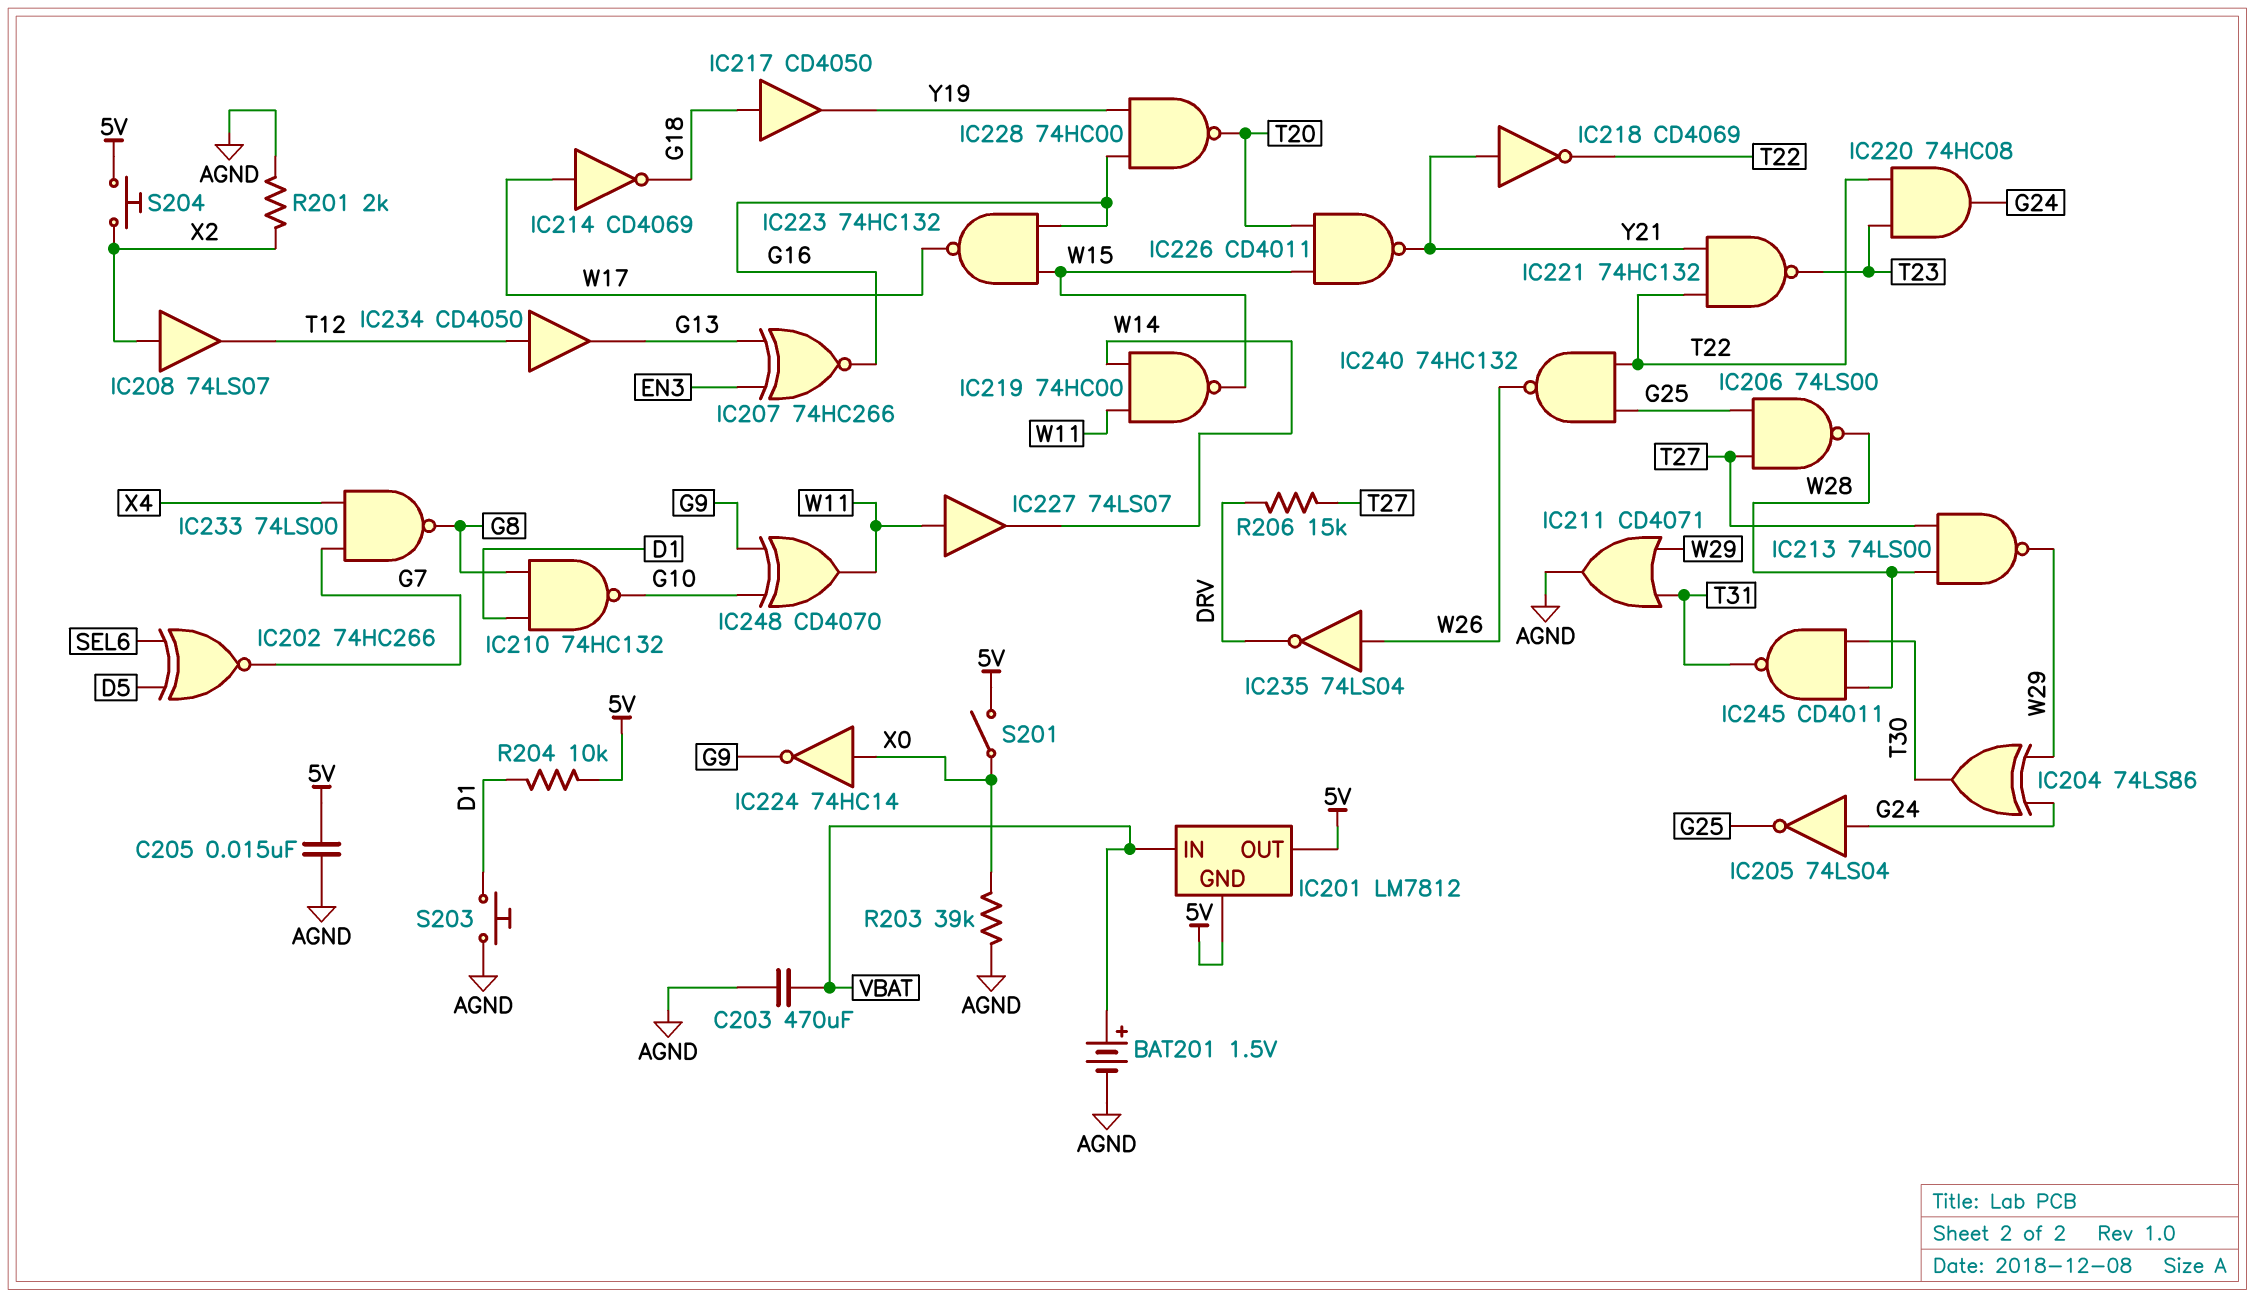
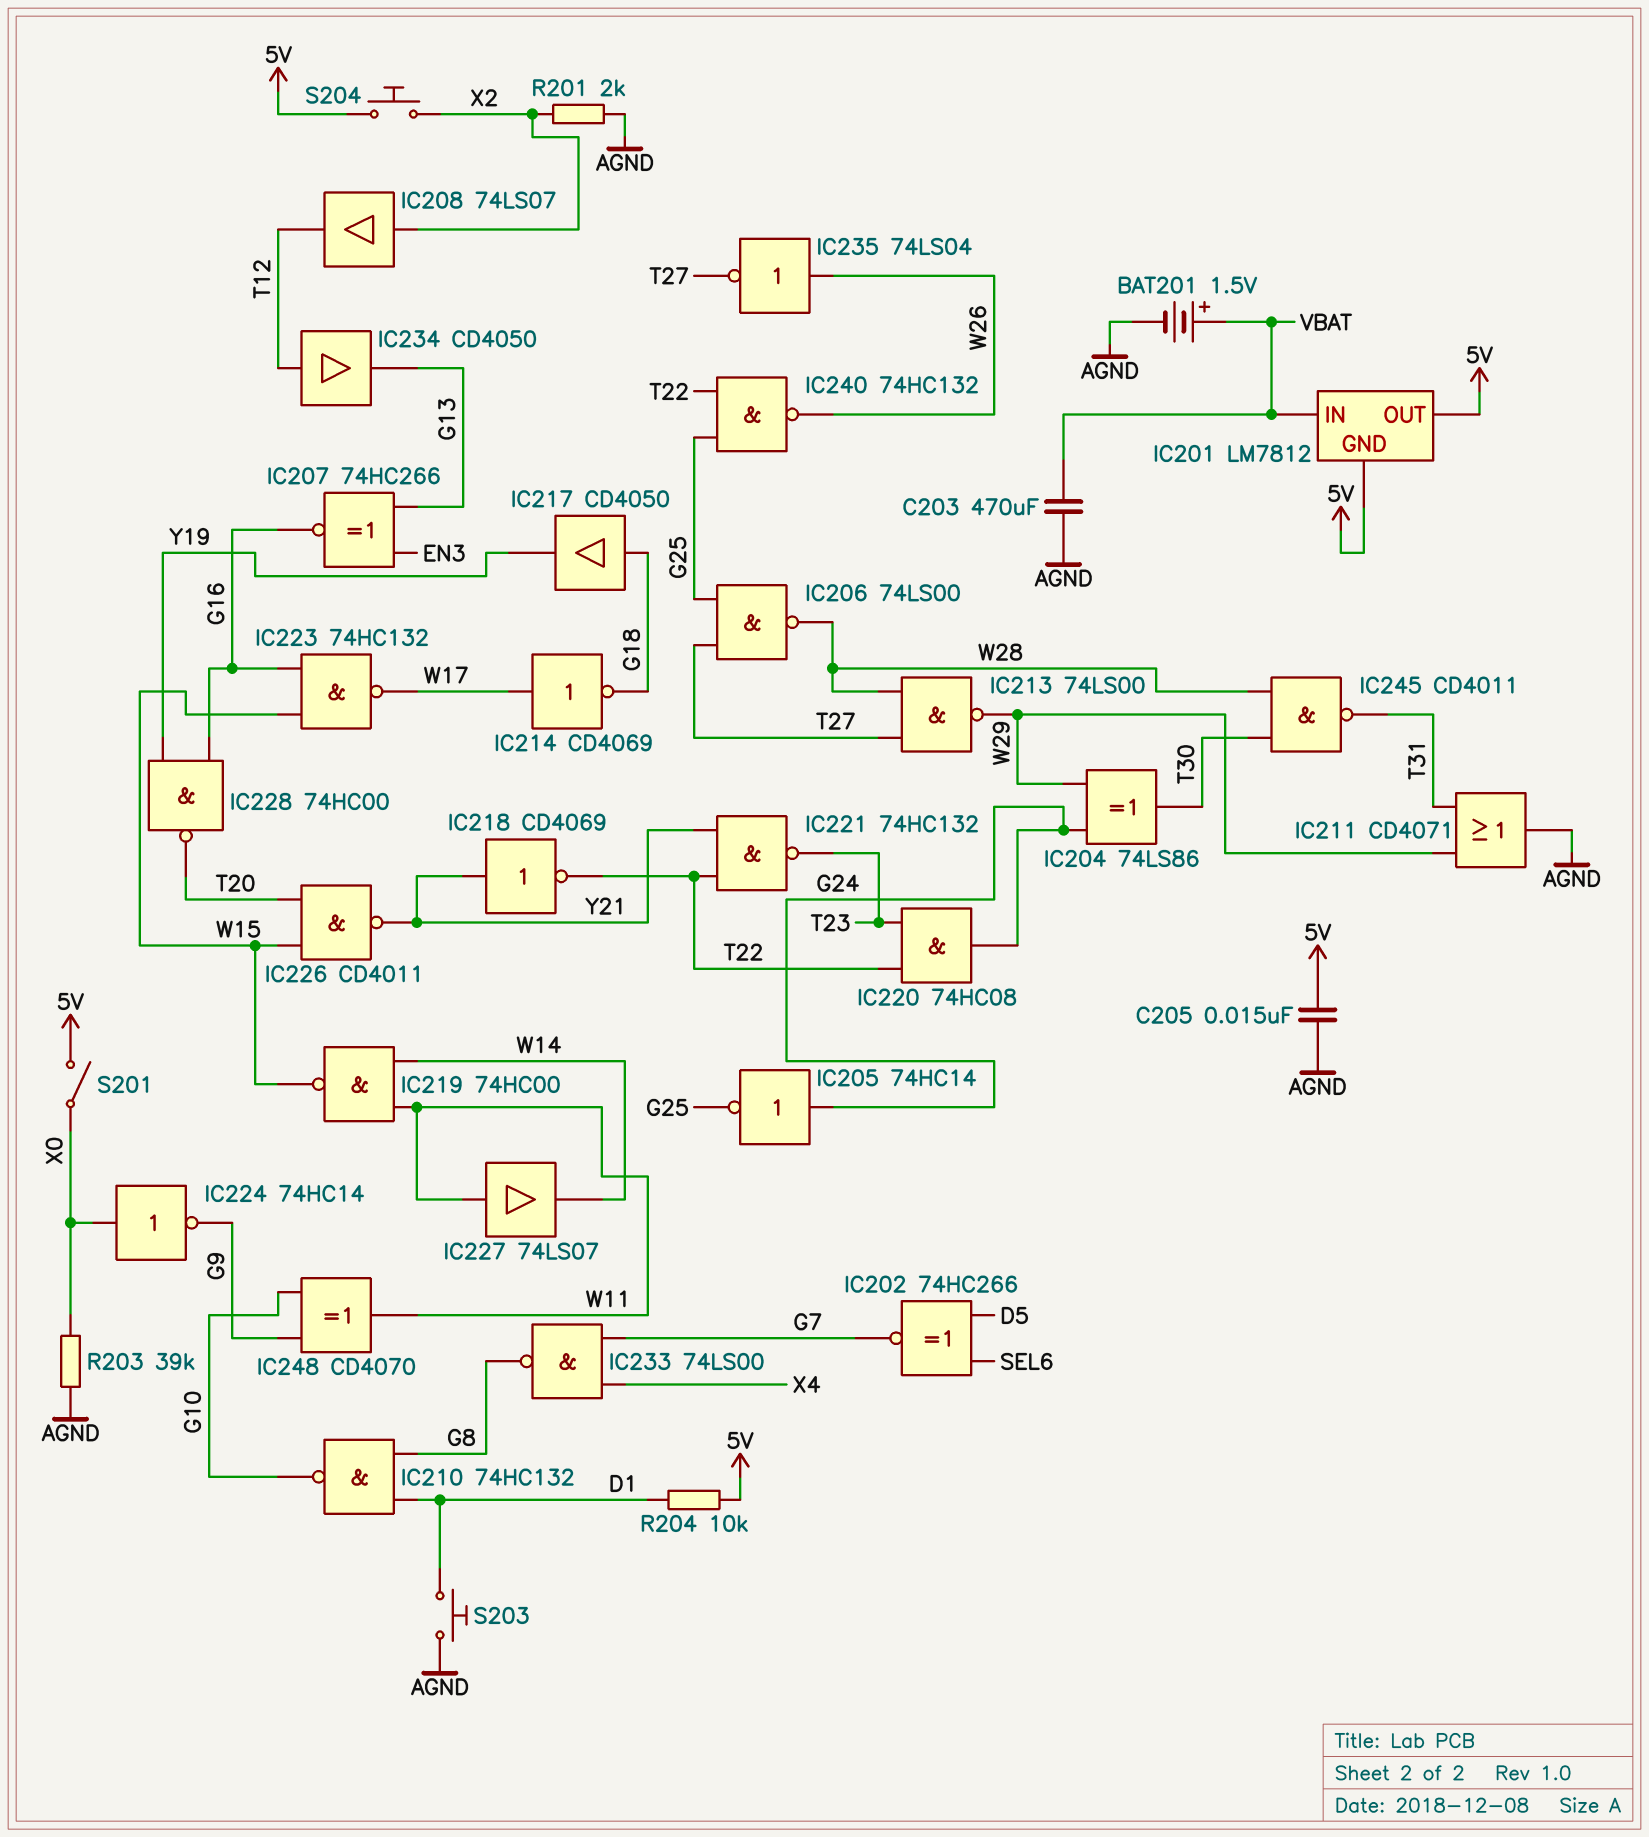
IC205: NOT 74LS04 (in G24, out G25) -> NOT 74HC14 (in G24, out G25)
IC235: NOT 74LS04 (in W26, out DRV) -> NOT 74LS04 (in W26, out T27)
R206: 15k (DRV, T27) -> none

